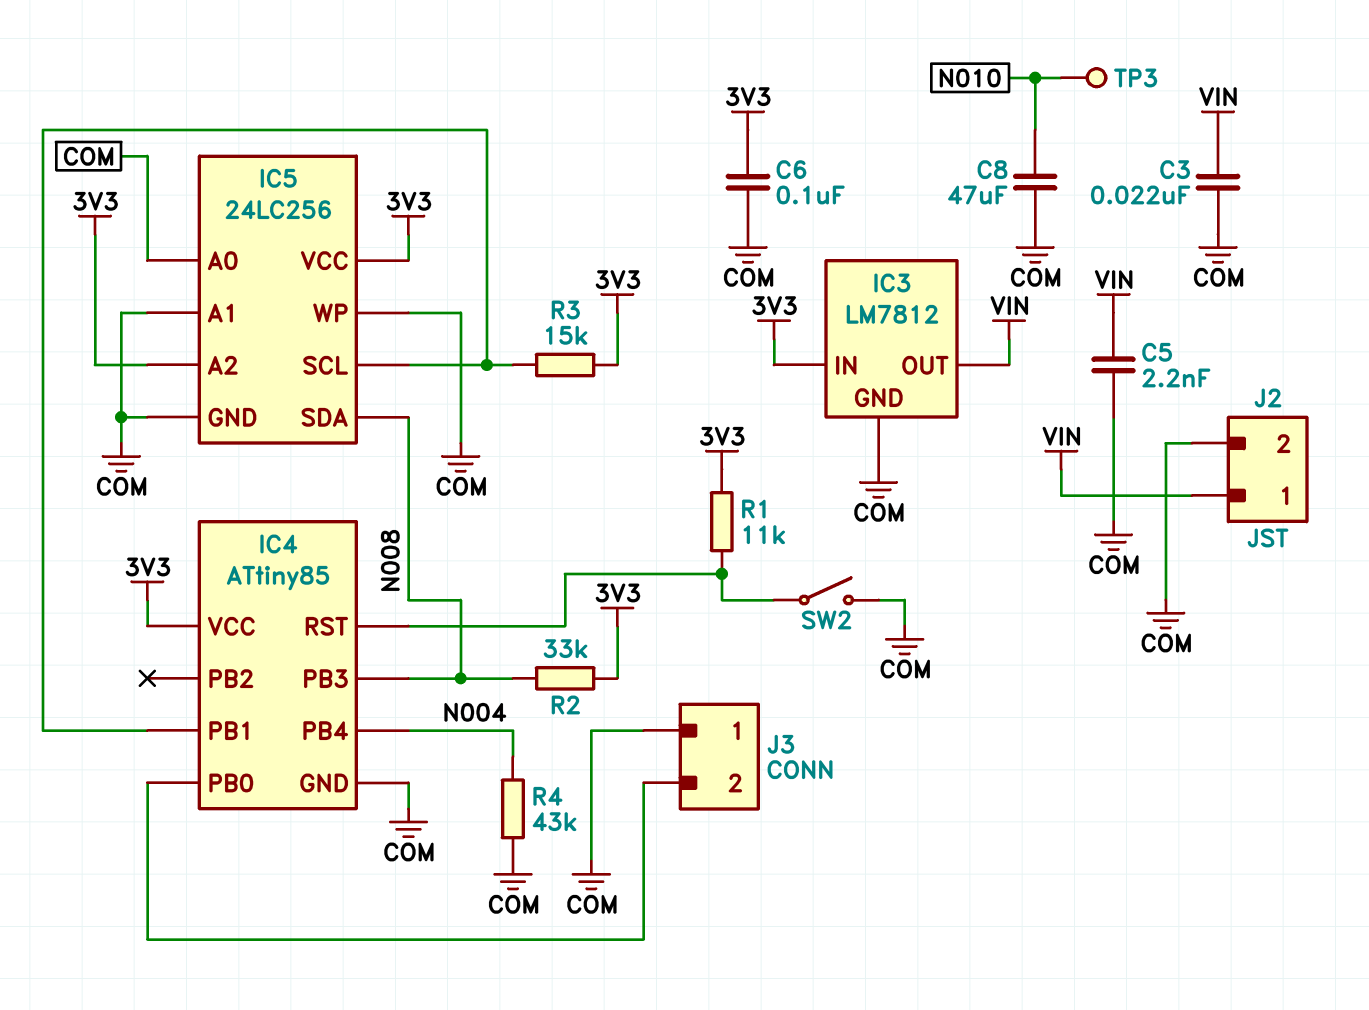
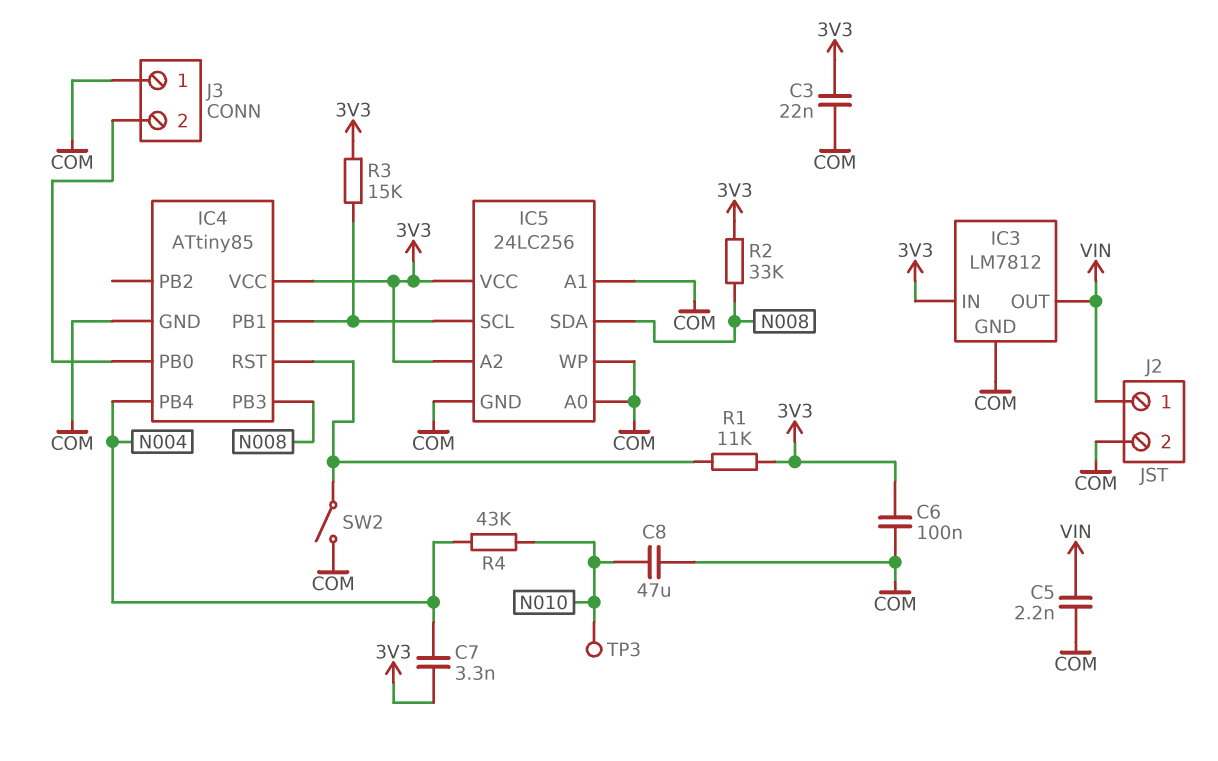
C3: 22nF (COM, VIN) -> 22nF (3V3, COM)
C7: none -> 3.3nF (3V3, N004)
R4: 43k (COM, N004) -> 43k (N004, N010)

